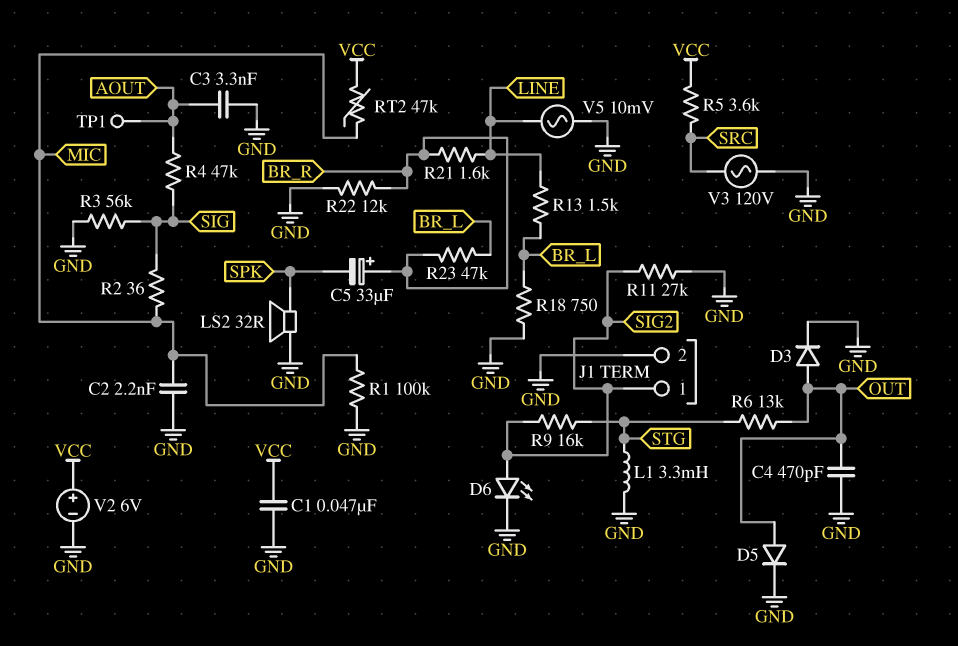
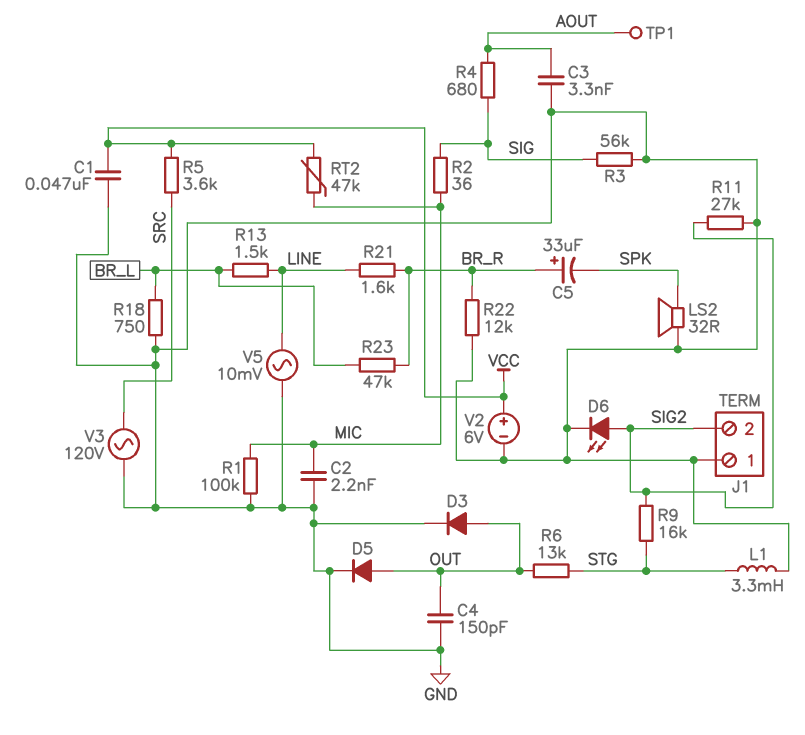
C4: 470pF (GND, OUT) -> 150pF (GND, OUT)
J1 pin 1: SIG2 -> GND
J1 pin 2: GND -> SIG2
R4: 47k (AOUT, SIG) -> 680 (AOUT, SIG)

